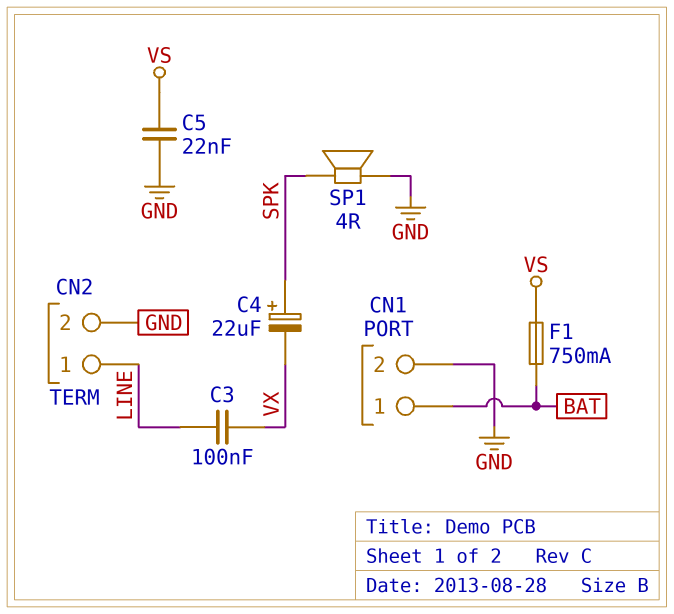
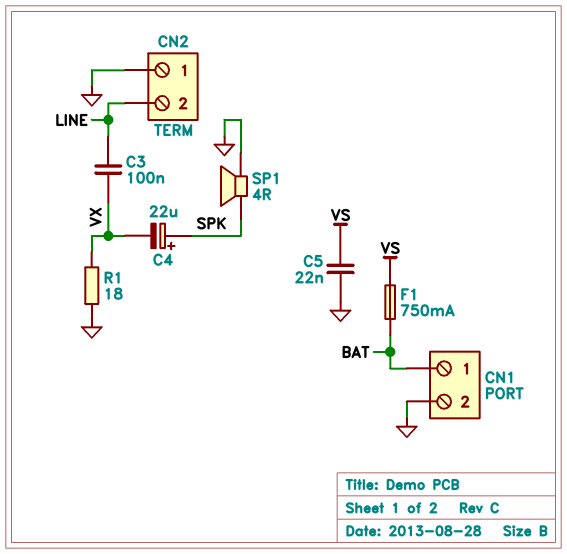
CN2 pin 1: LINE -> GND
CN2 pin 2: GND -> LINE
R1: none -> 18 (GND, VX)

